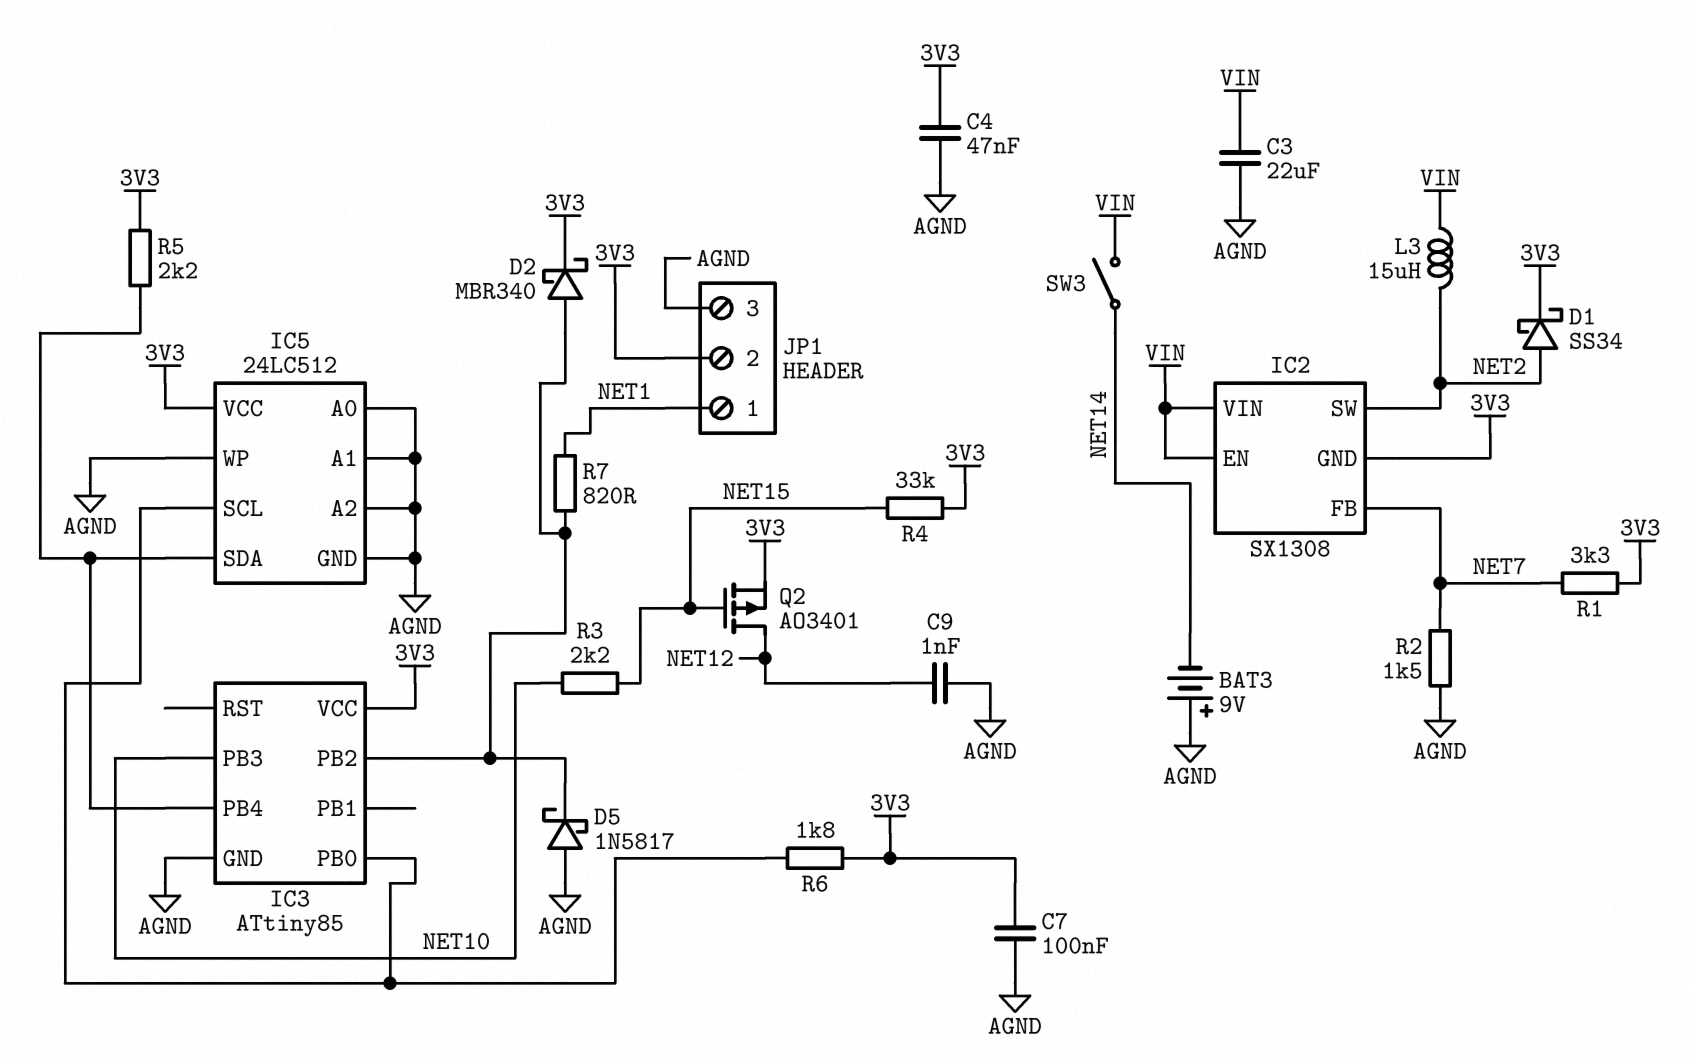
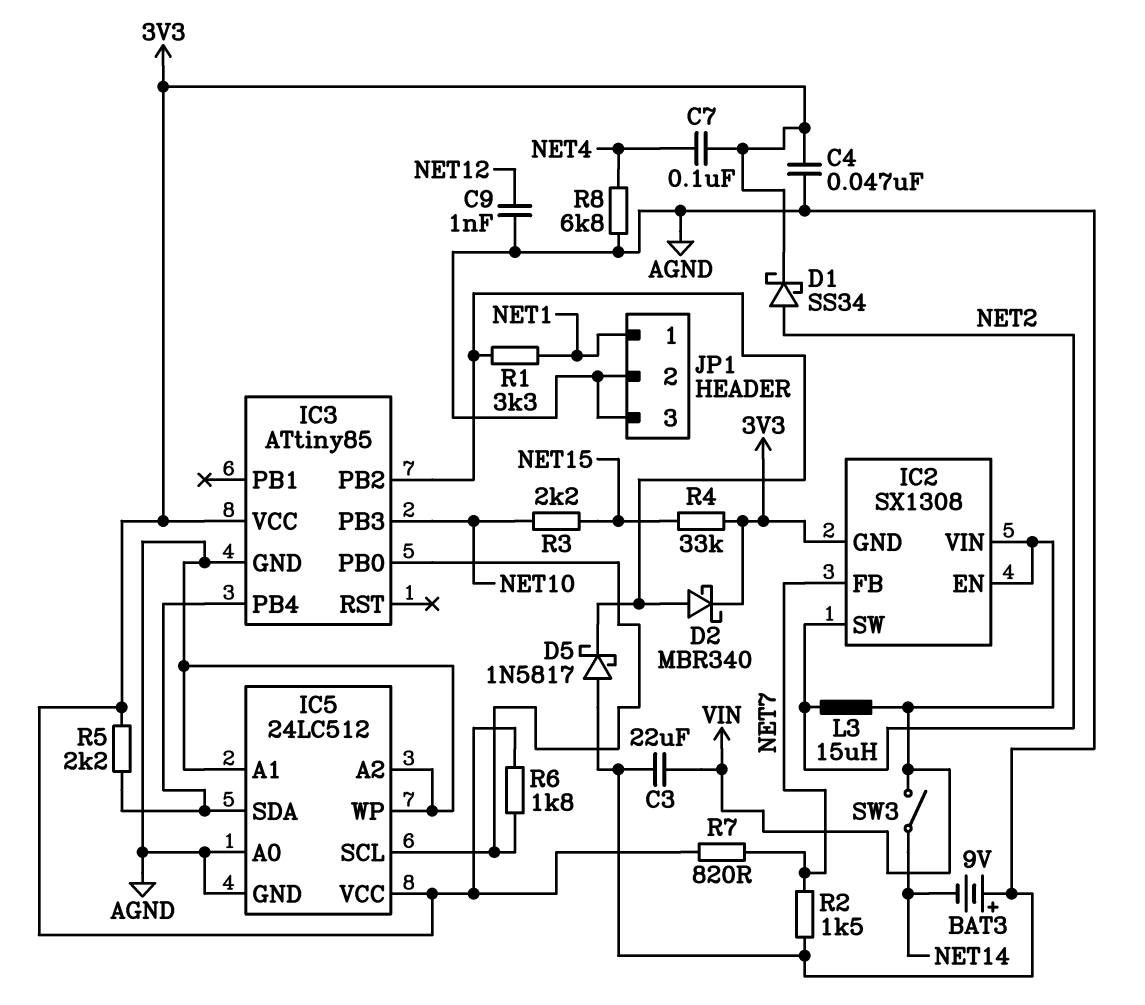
C7: 100nF (3V3, AGND) -> 100nF (3V3, NET4)
JP1 pin 2: 3V3 -> AGND
Q2: PMOS AO3401 (G NET15, D NET12, S 3V3) -> none
R1: 3.3k (3V3, NET7) -> 3.3k (IC3/PB2, NET1)
R7: 820 (IC3/PB2, NET1) -> 820 (3V3, NET7)
R8: none -> 6.8k (AGND, NET4)

